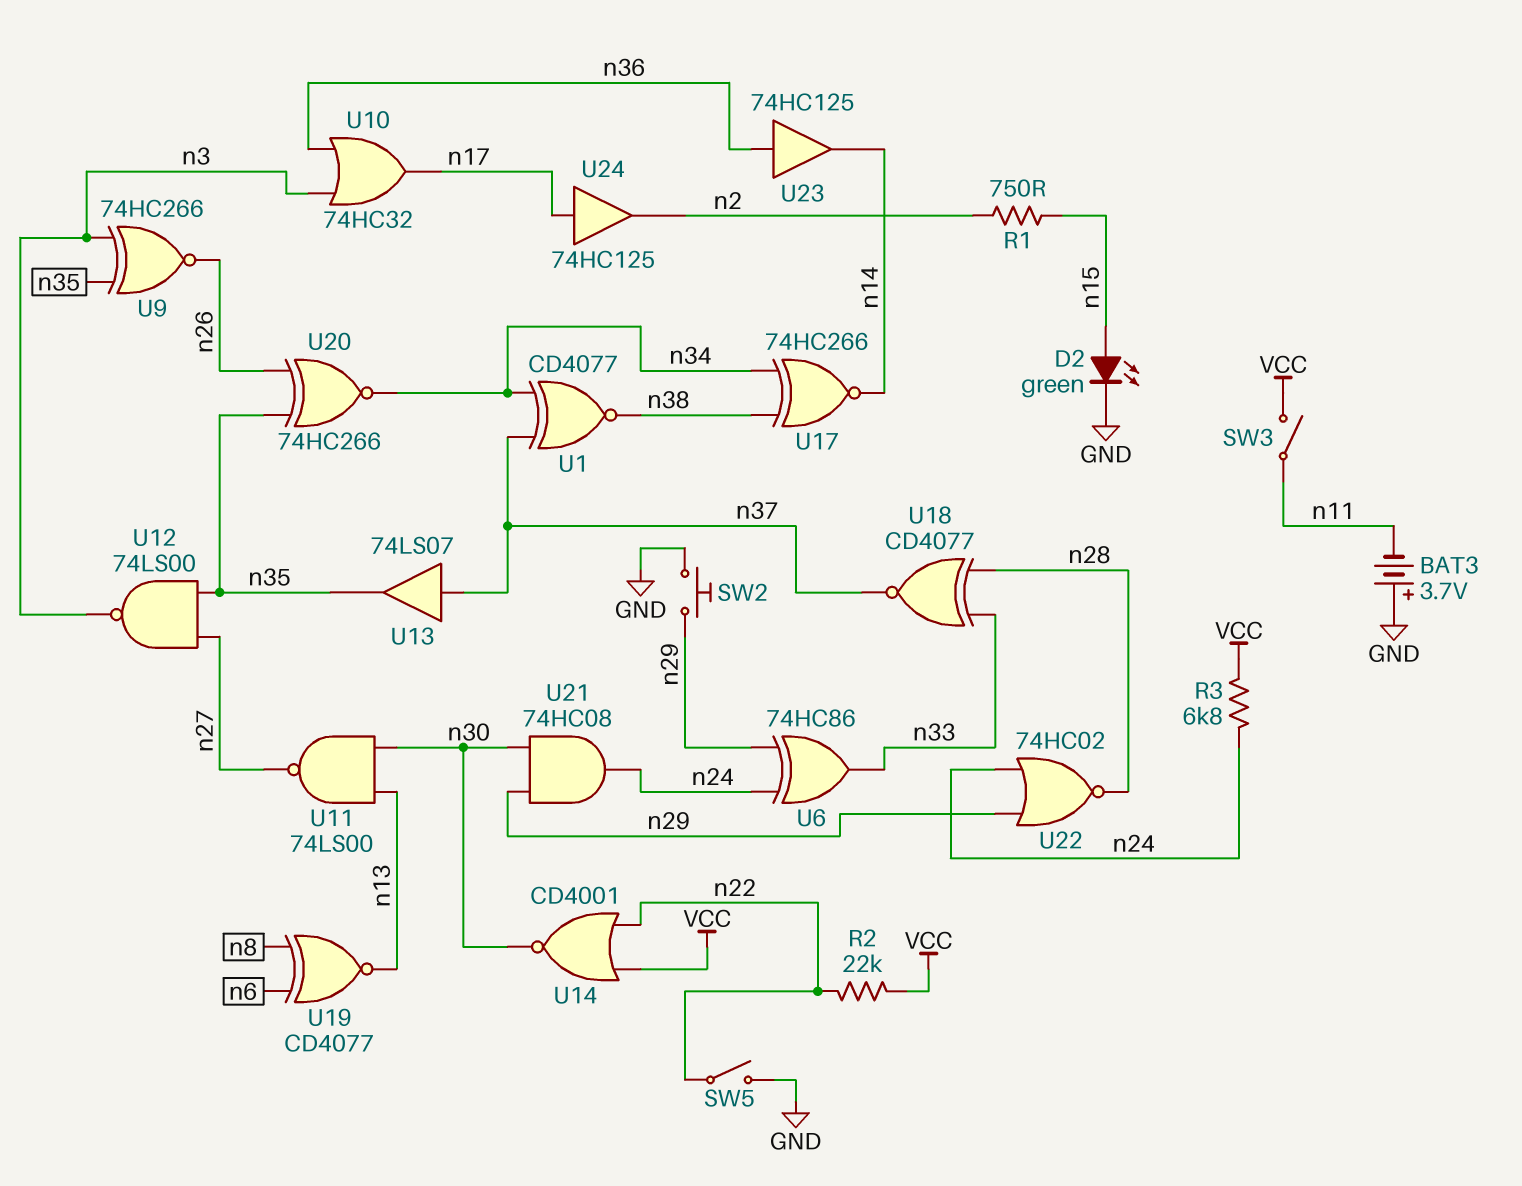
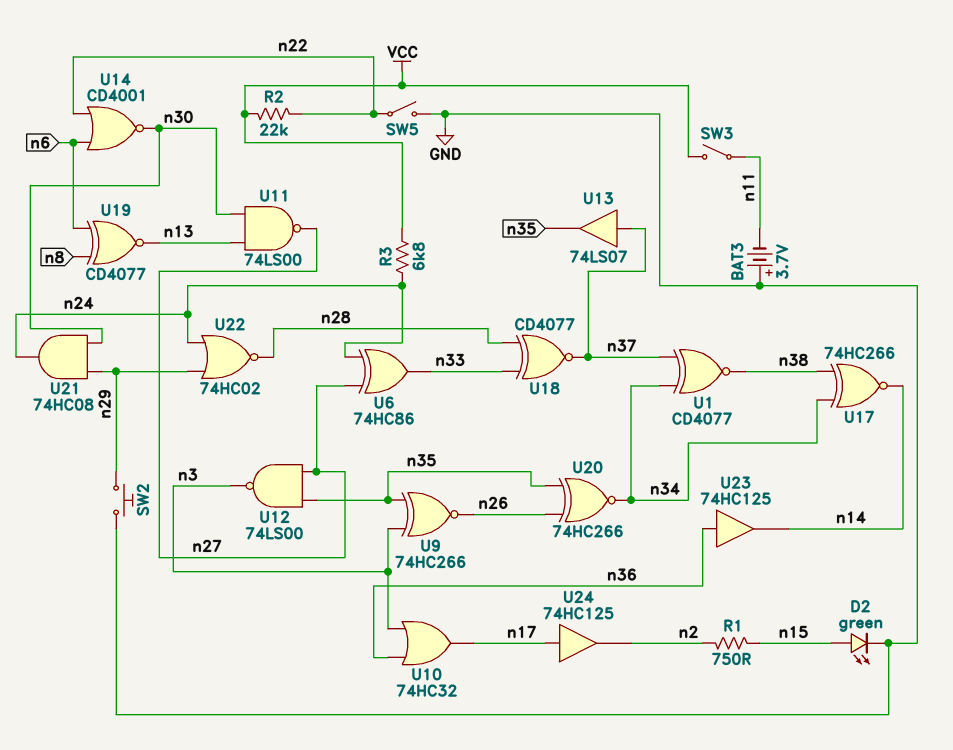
U6: XOR 74HC86 (in n24, in n29, out n33) -> XOR 74HC86 (in n24, in n27, out n33)
U14: NOR CD4001 (in VCC, in n22, out n30) -> NOR CD4001 (in n6, in n22, out n30)

